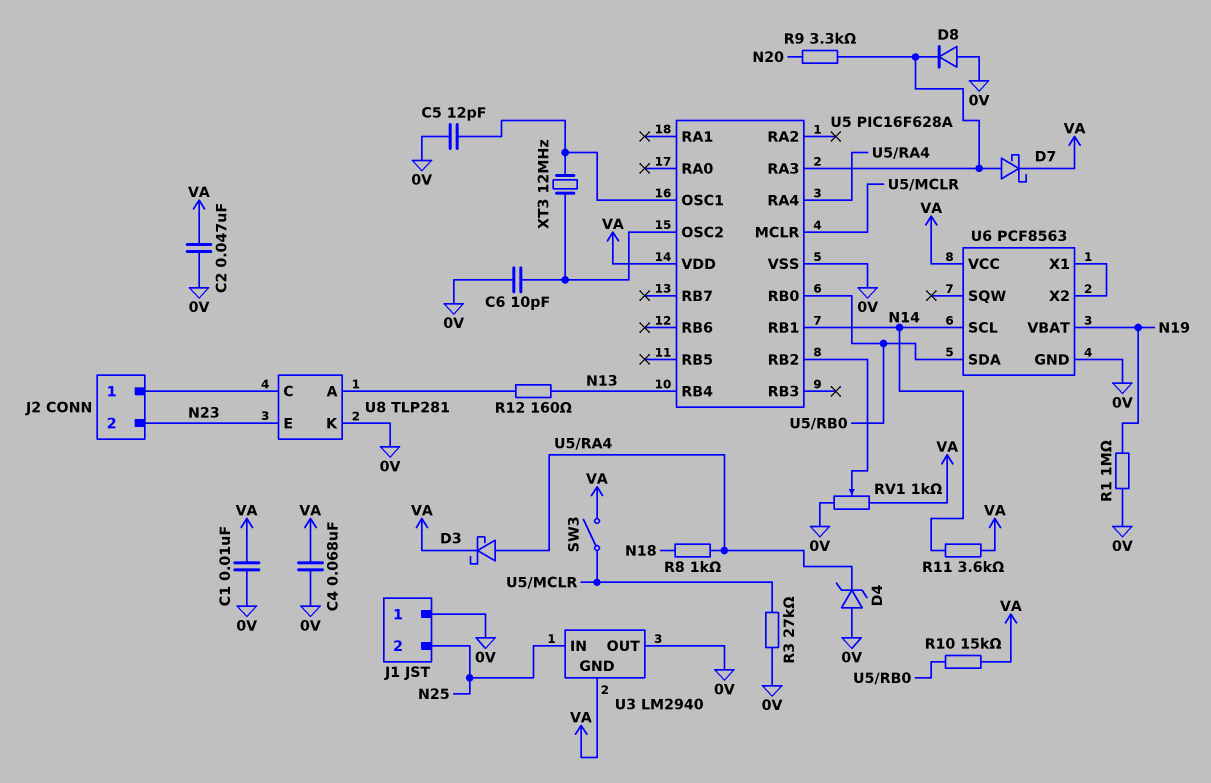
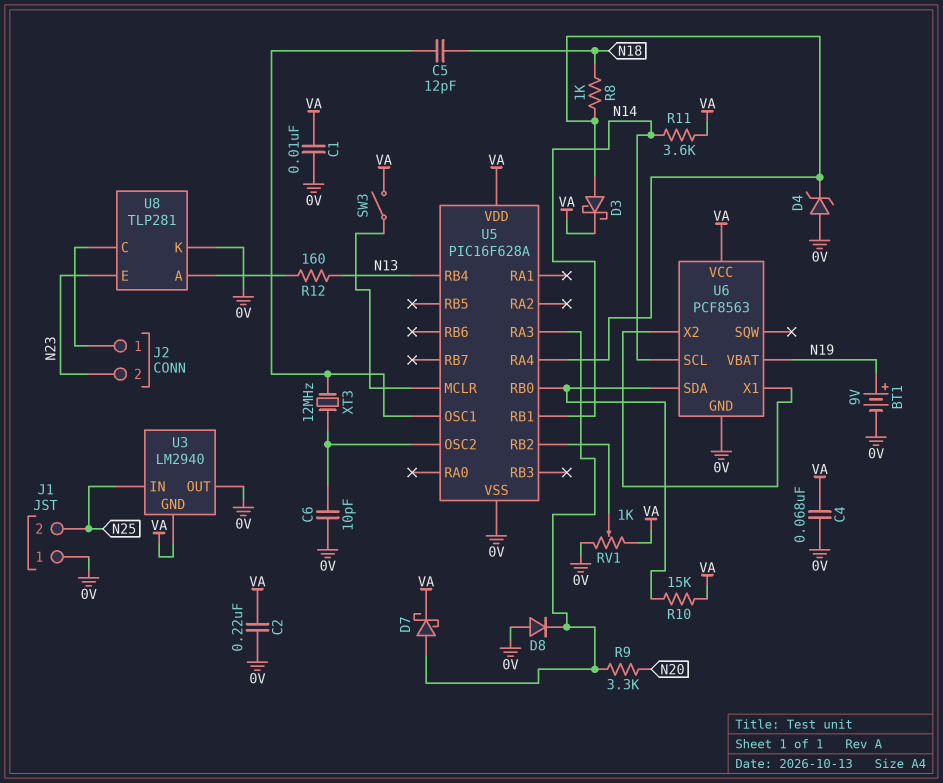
BT1: none -> 9V (plus N19, minus 0V)
C2: 47nF (0V, VA) -> 220nF (0V, VA)
C5: 12pF (0V, U5/OSC1) -> 12pF (N18, U5/OSC1)
R1: 1M (0V, N19) -> none
R3: 27k (0V, U5/MCLR) -> none

